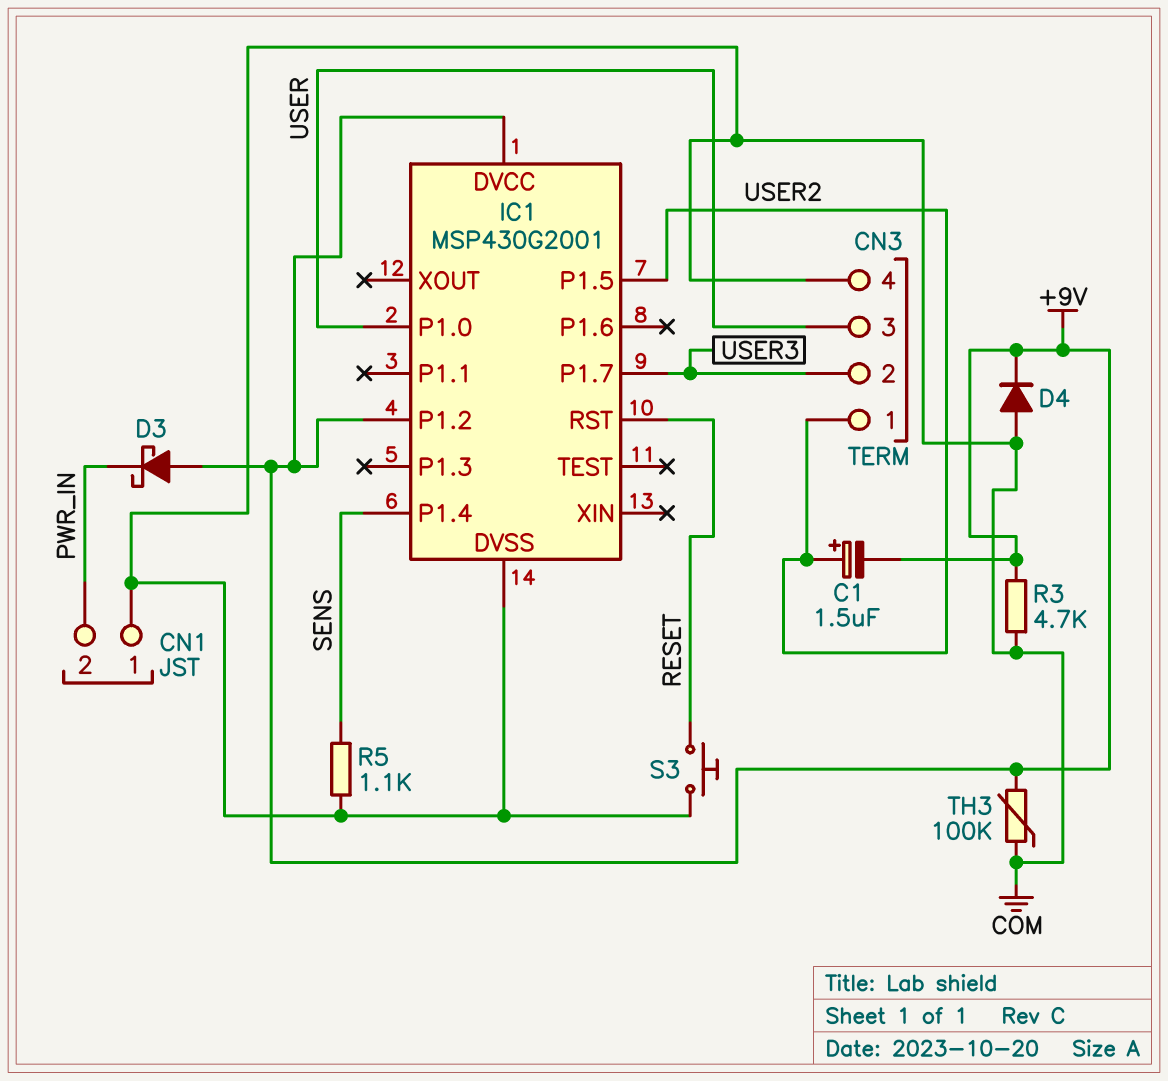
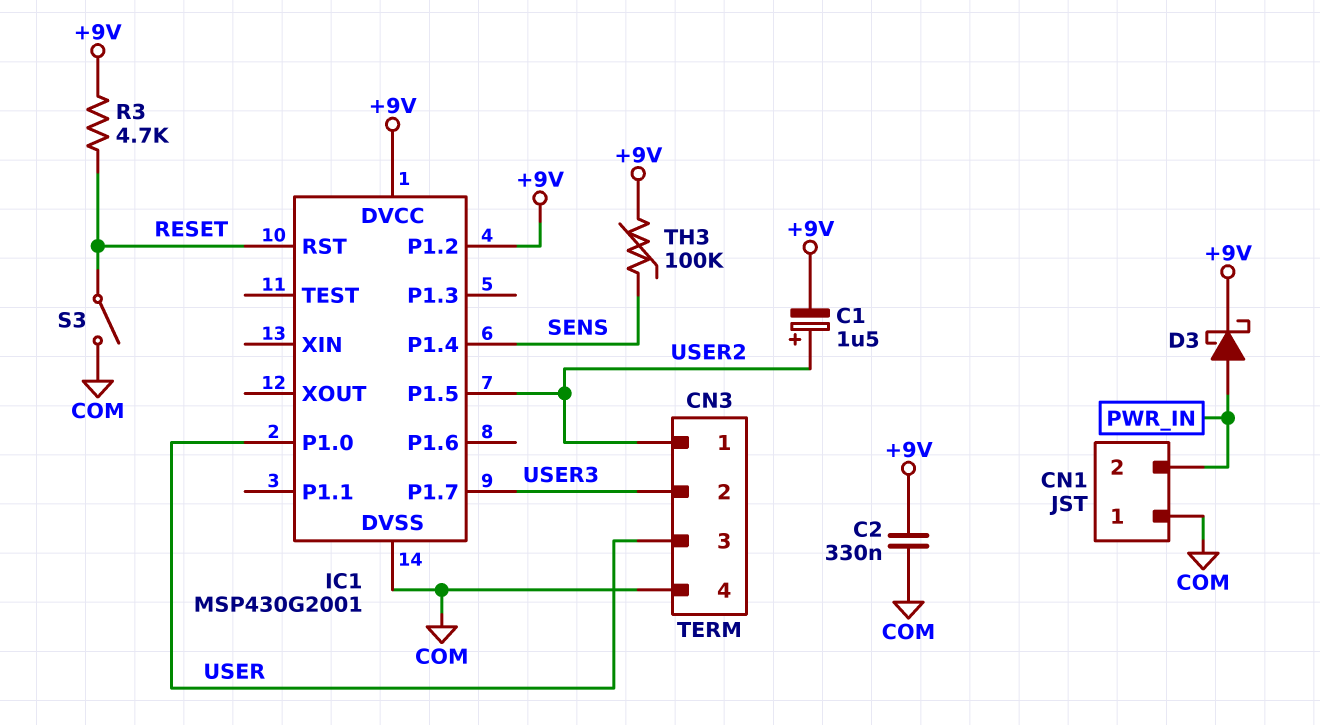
C2: none -> 330nF (+9V, COM)
D3: schottky (A +9V, K PWR_IN) -> schottky (A PWR_IN, K +9V)
D4: diode (A COM, K +9V) -> none
R3: 4.7k (+9V, COM) -> 4.7k (+9V, RESET)
R5: 1.1k (COM, SENS) -> none
S3: button (COM, RESET) -> switch (COM, RESET)
TH3: 100k (+9V, COM) -> 100k (+9V, SENS)

